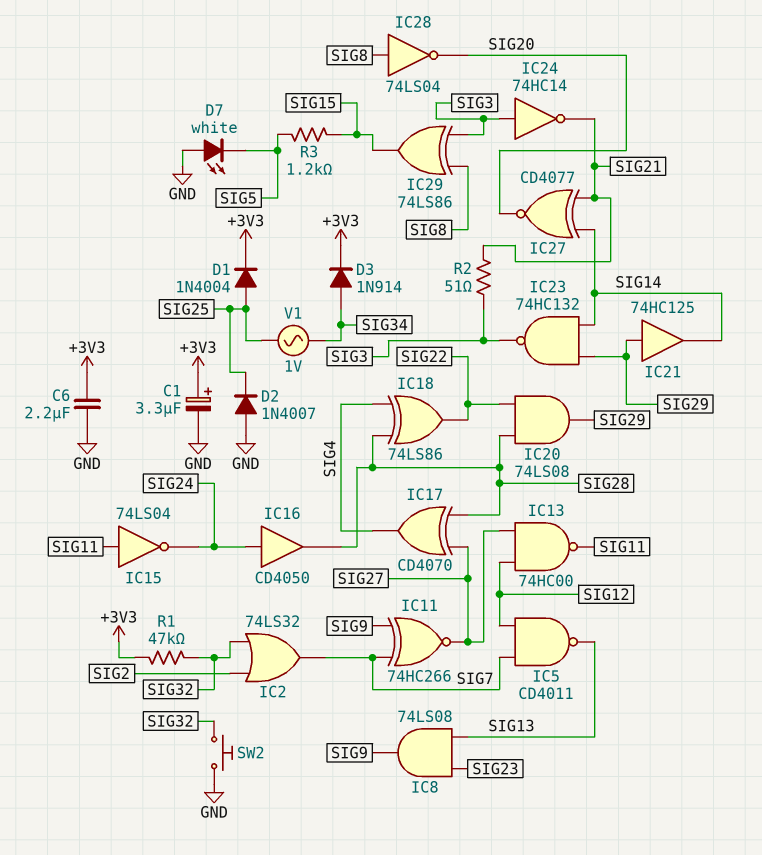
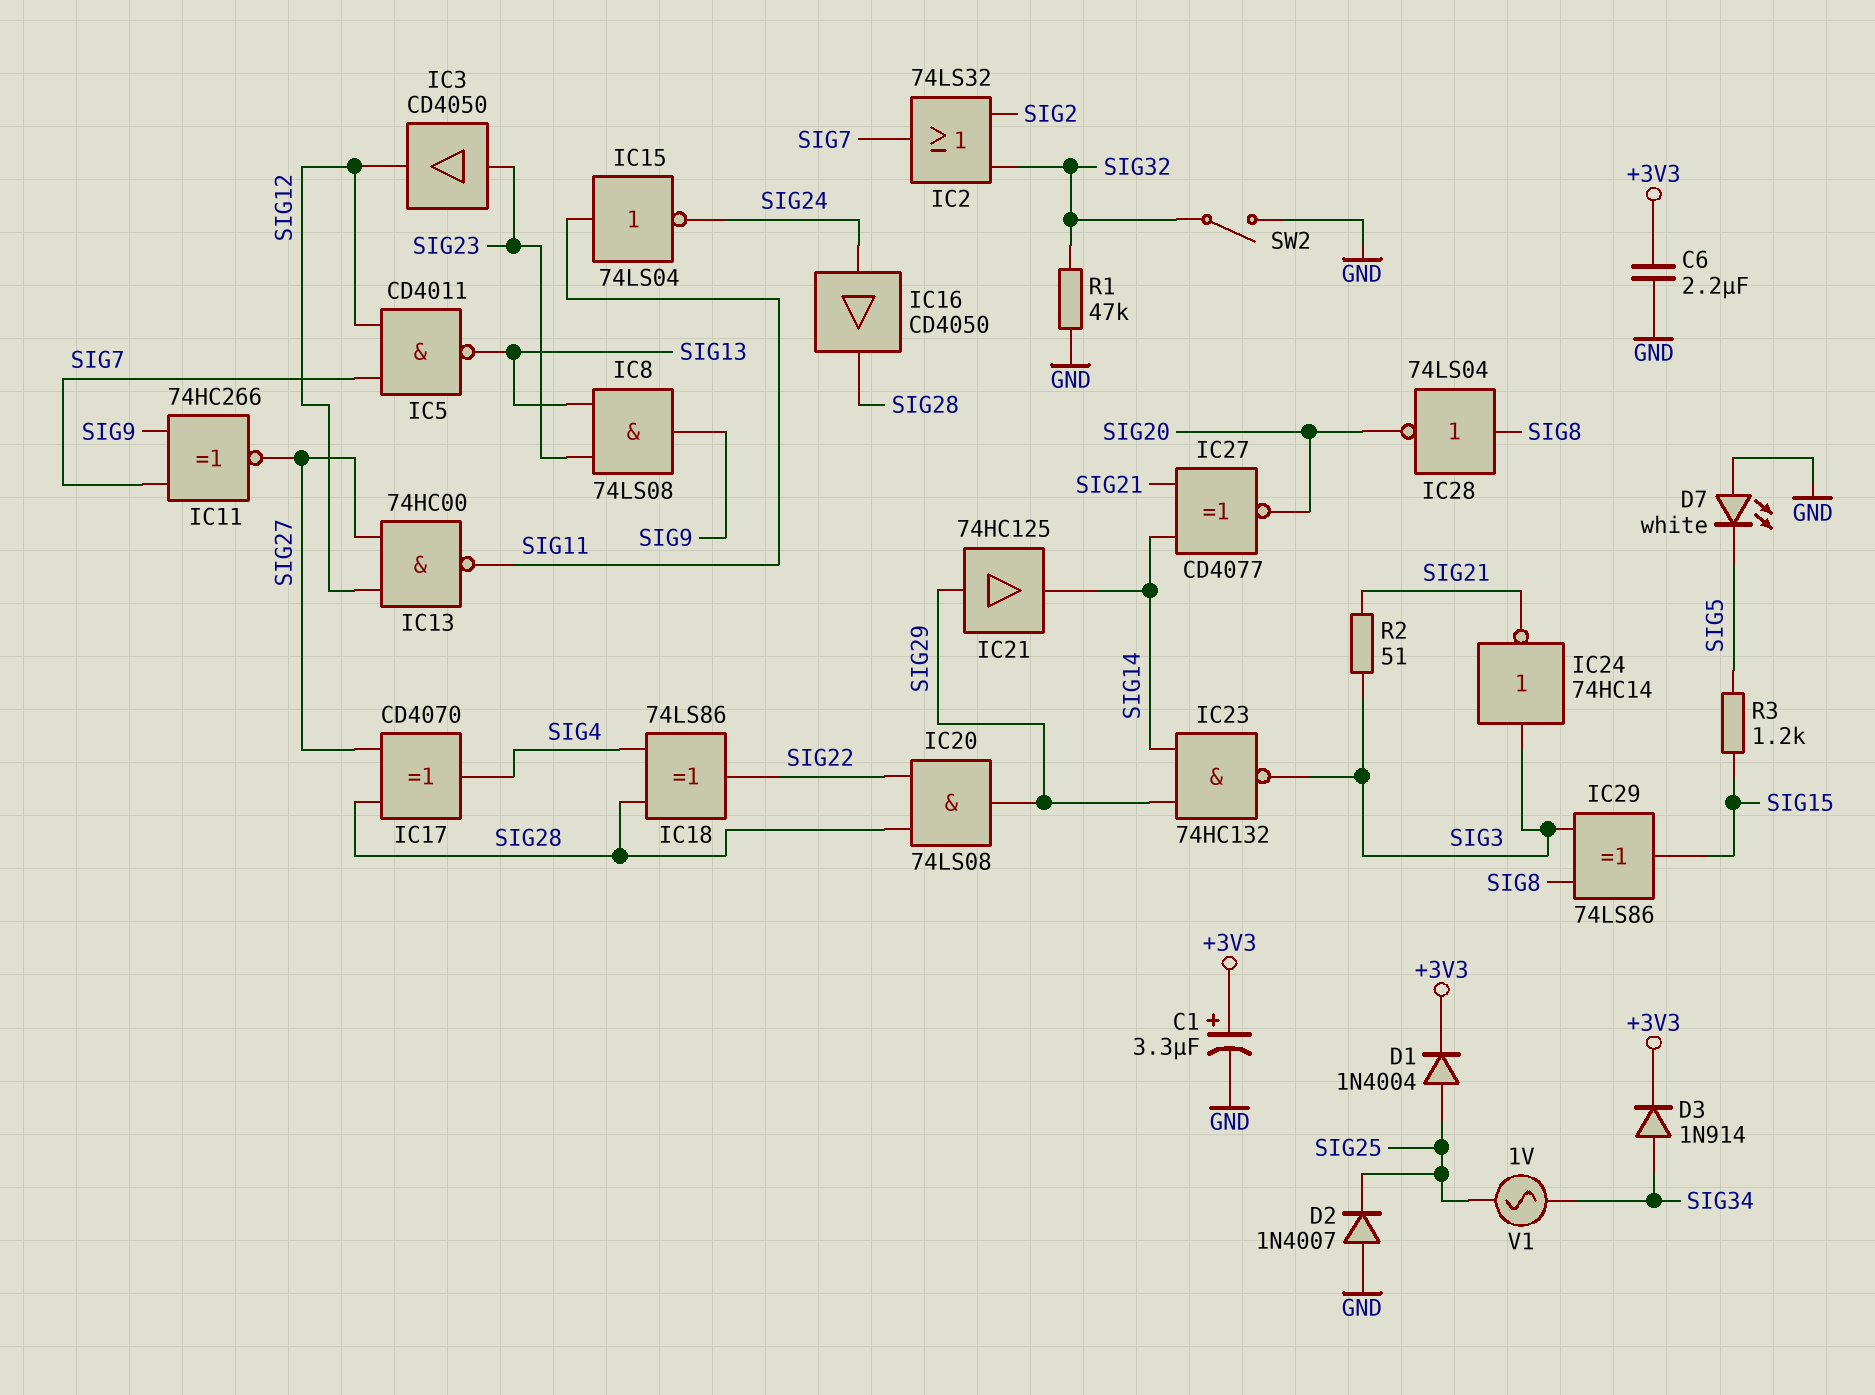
IC3: none -> buffer CD4050 (in SIG23, out SIG12)
R1: 47k (+3V3, SIG32) -> 47k (GND, SIG32)
SW2: button (GND, SIG32) -> switch (GND, SIG32)

